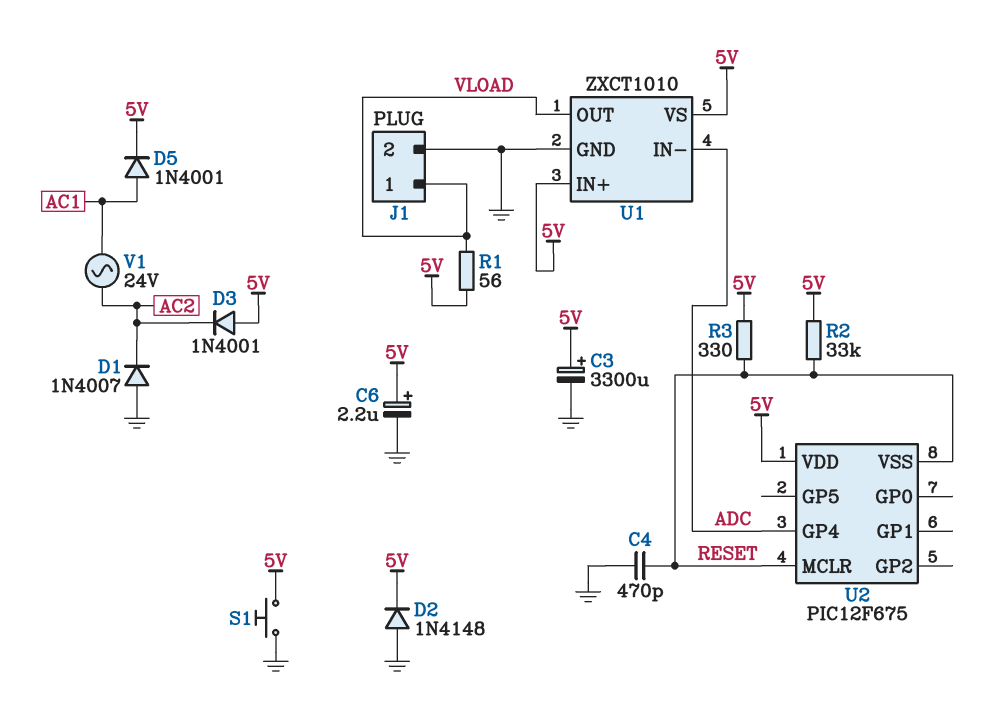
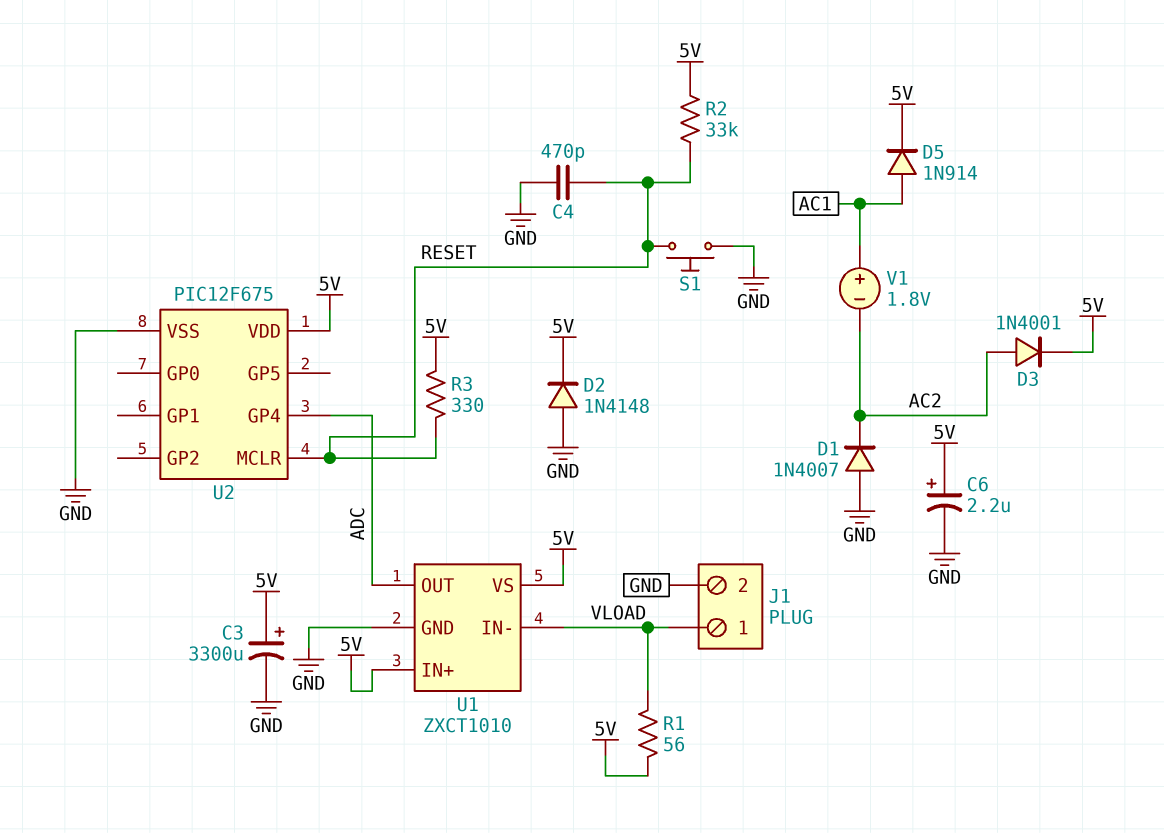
D3: diode 1N4001 (A 5V, K AC2) -> diode 1N4001 (A AC2, K 5V)
D5: diode 1N4001 (A AC1, K 5V) -> diode 1N914 (A AC1, K 5V)
S1: button (5V, GND) -> button (GND, RESET)
U1 pin IN-: ADC -> VLOAD
U1 pin OUT: VLOAD -> ADC
U2 pin VSS: RESET -> GND
V1: AC 24V (AC1, AC2) -> 1.8V (plus AC1, minus AC2)

